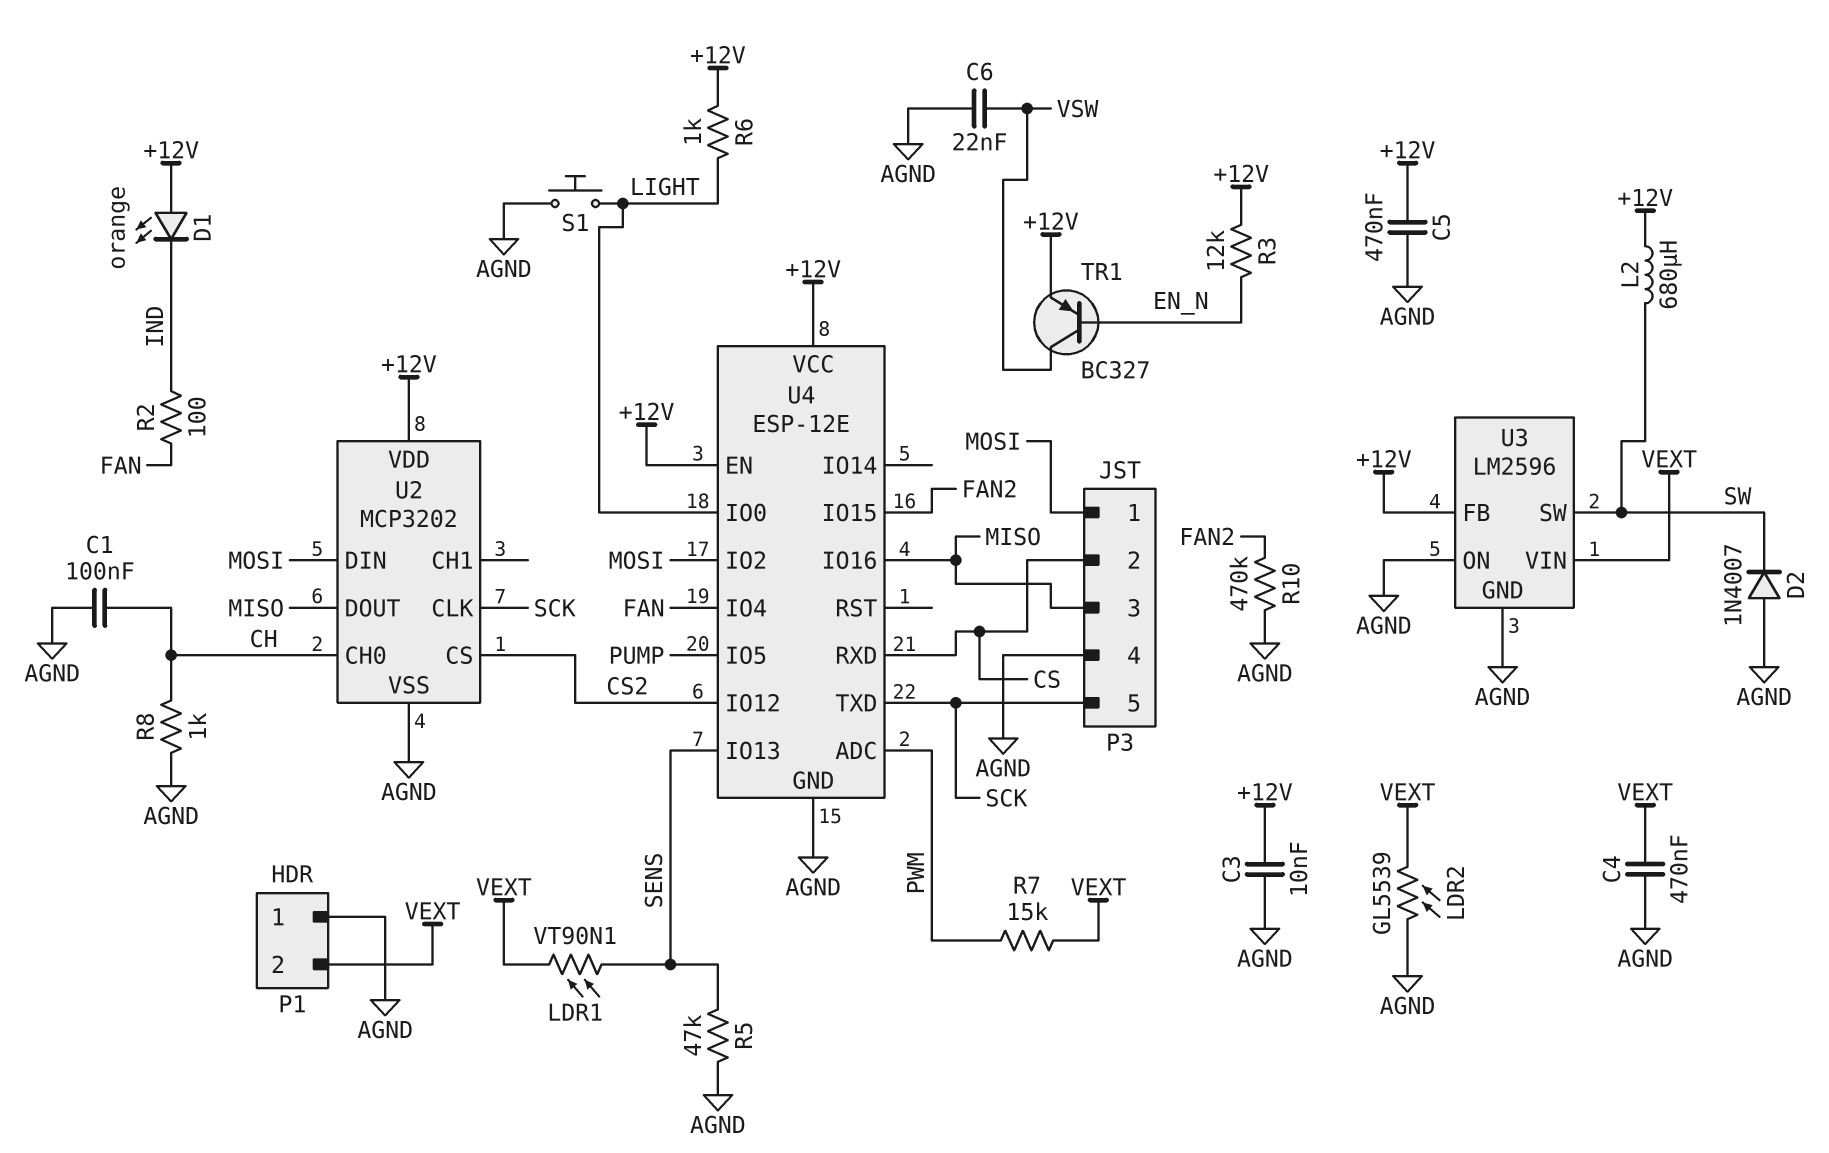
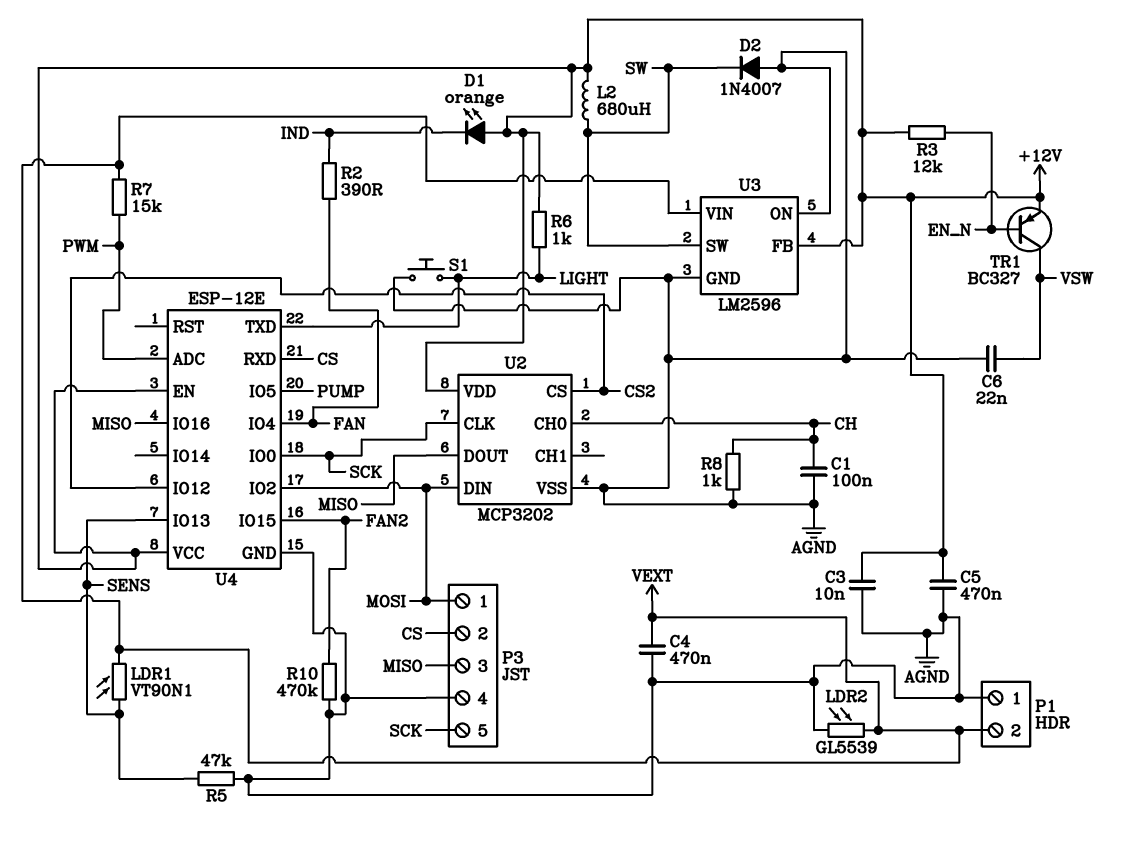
R2: 100 (FAN, IND) -> 390 (FAN, IND)
U4 pin IO0: LIGHT -> SCK
U4 pin TXD: SCK -> LIGHT

